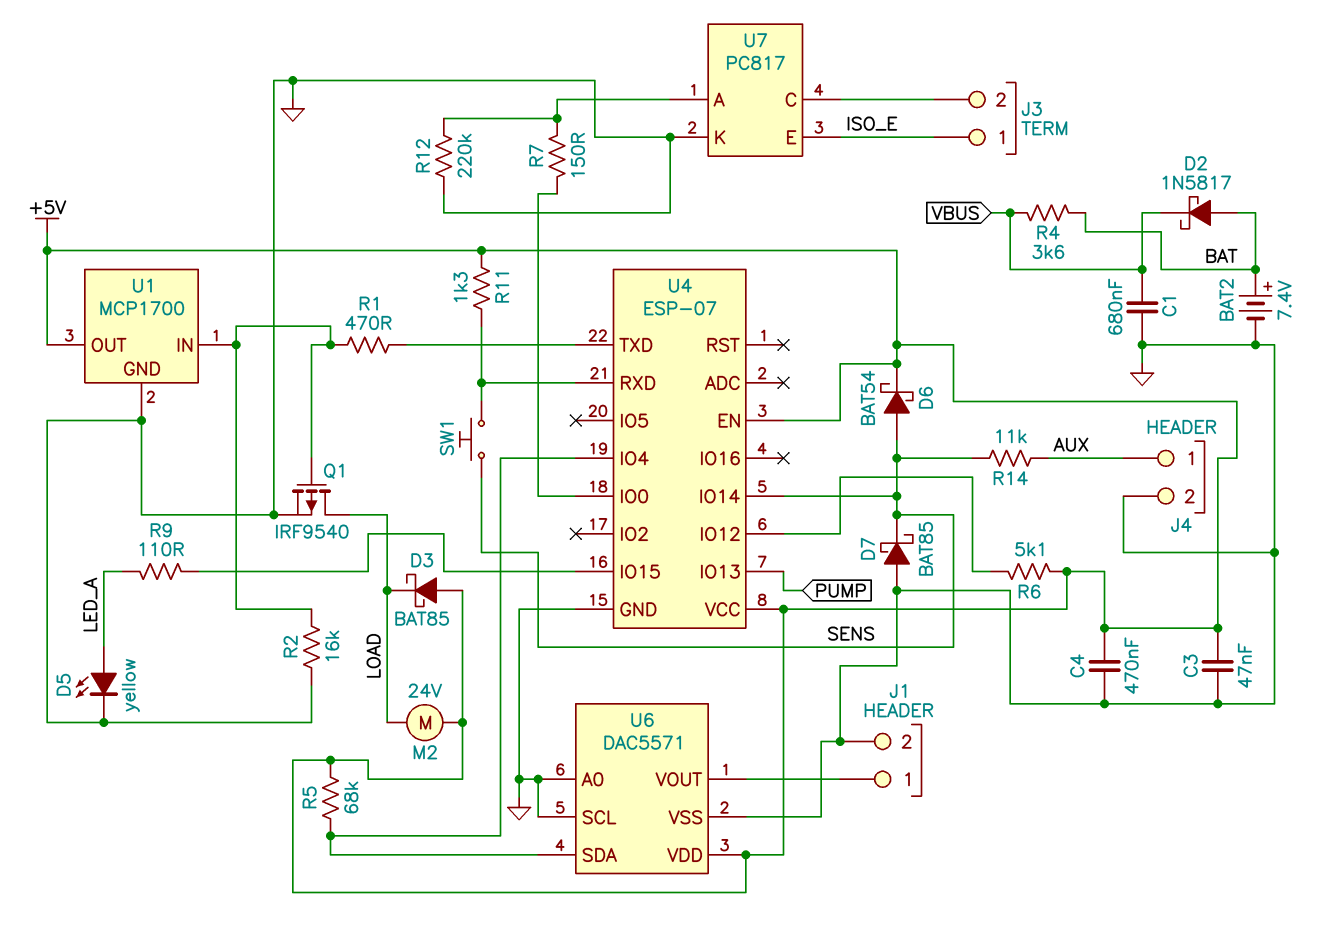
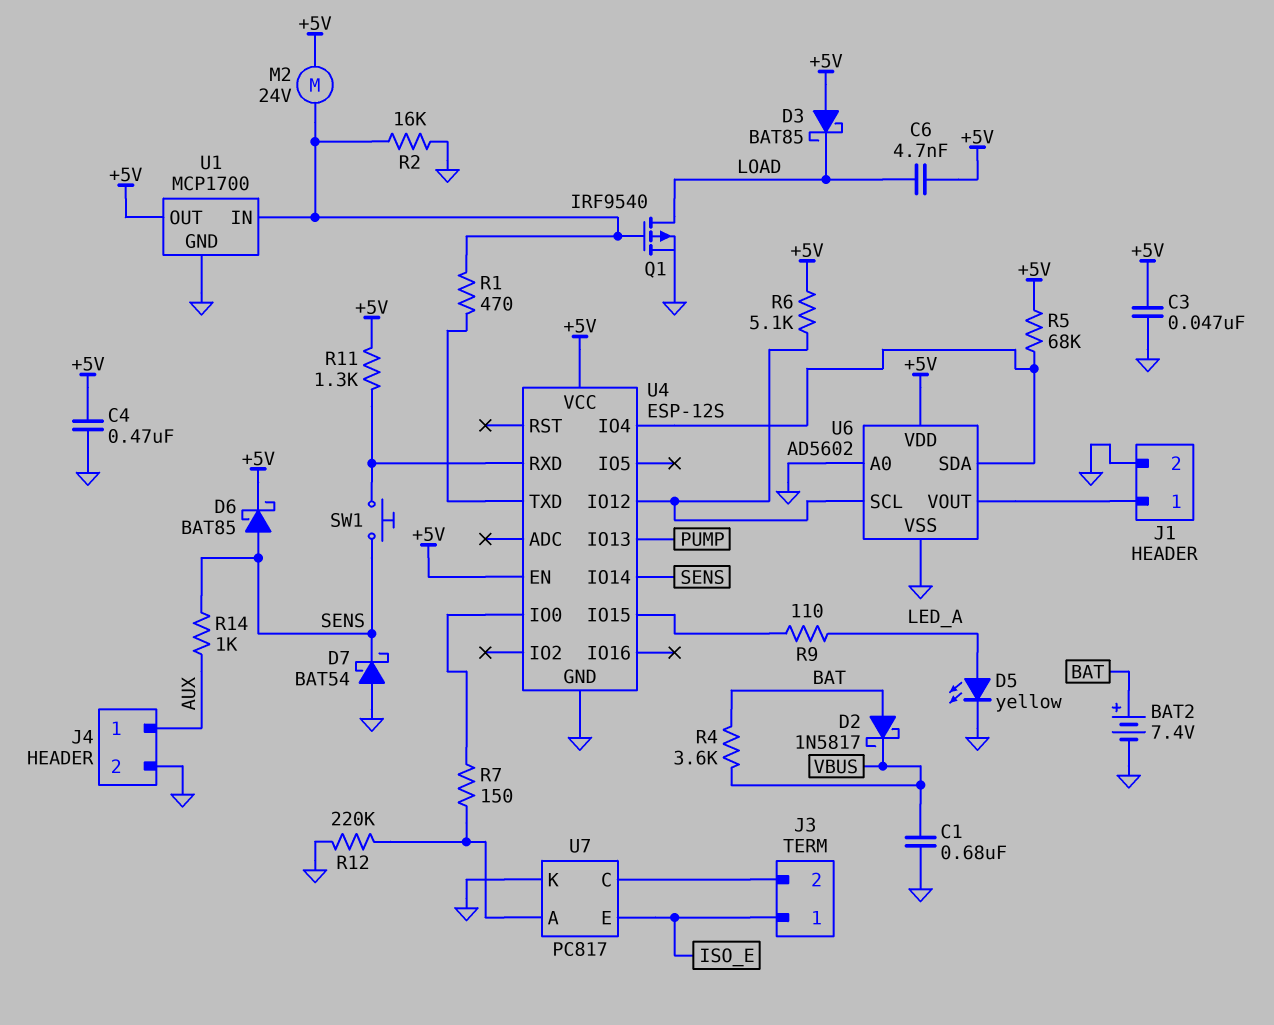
C6: none -> 4.7nF (+5V, LOAD)
D6: schottky BAT54 (A SENS, K +5V) -> schottky BAT85 (A SENS, K +5V)
D7: schottky BAT85 (A GND, K SENS) -> schottky BAT54 (A GND, K SENS)
M2: motor 24V (+5V, LOAD) -> motor 24V (+5V, U1/IN)
R14: 11k (AUX, SENS) -> 1k (AUX, SENS)
U4: ESP-07 -> ESP-12S
U6: DAC5571 -> AD5602
U6 pin SCL: GND -> U4/IO12

